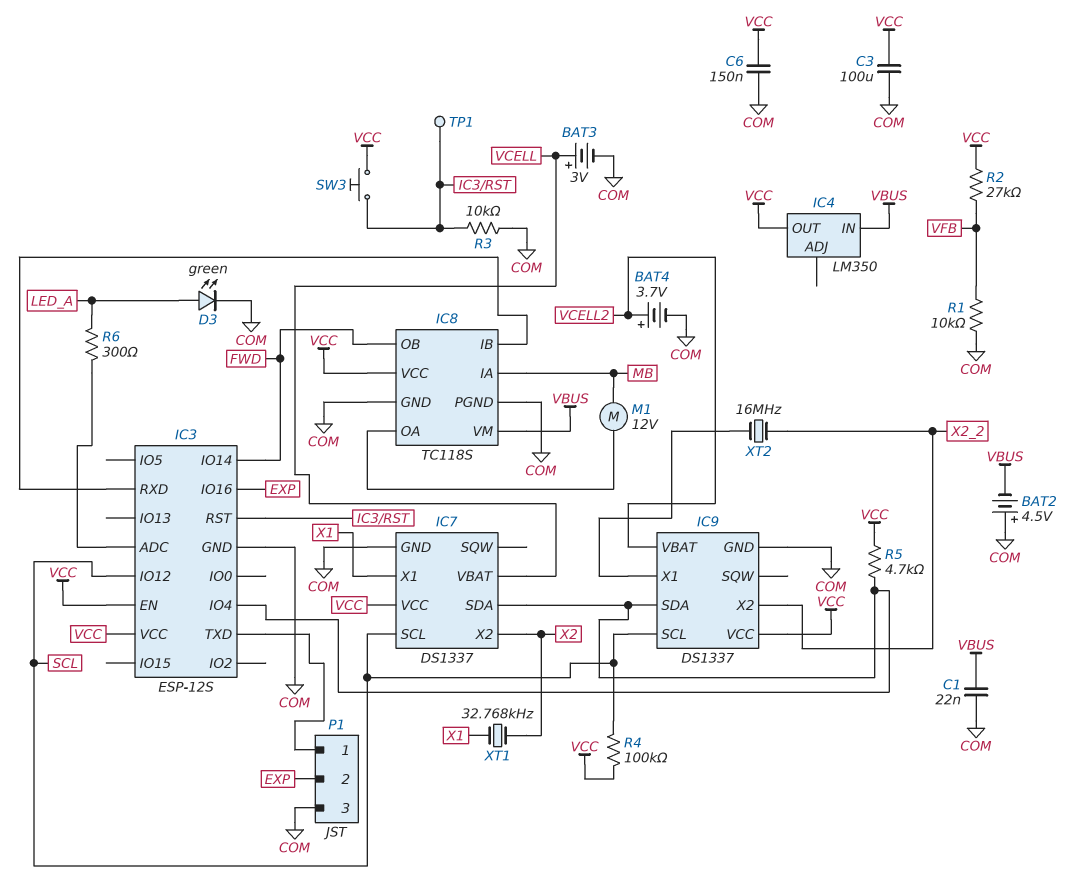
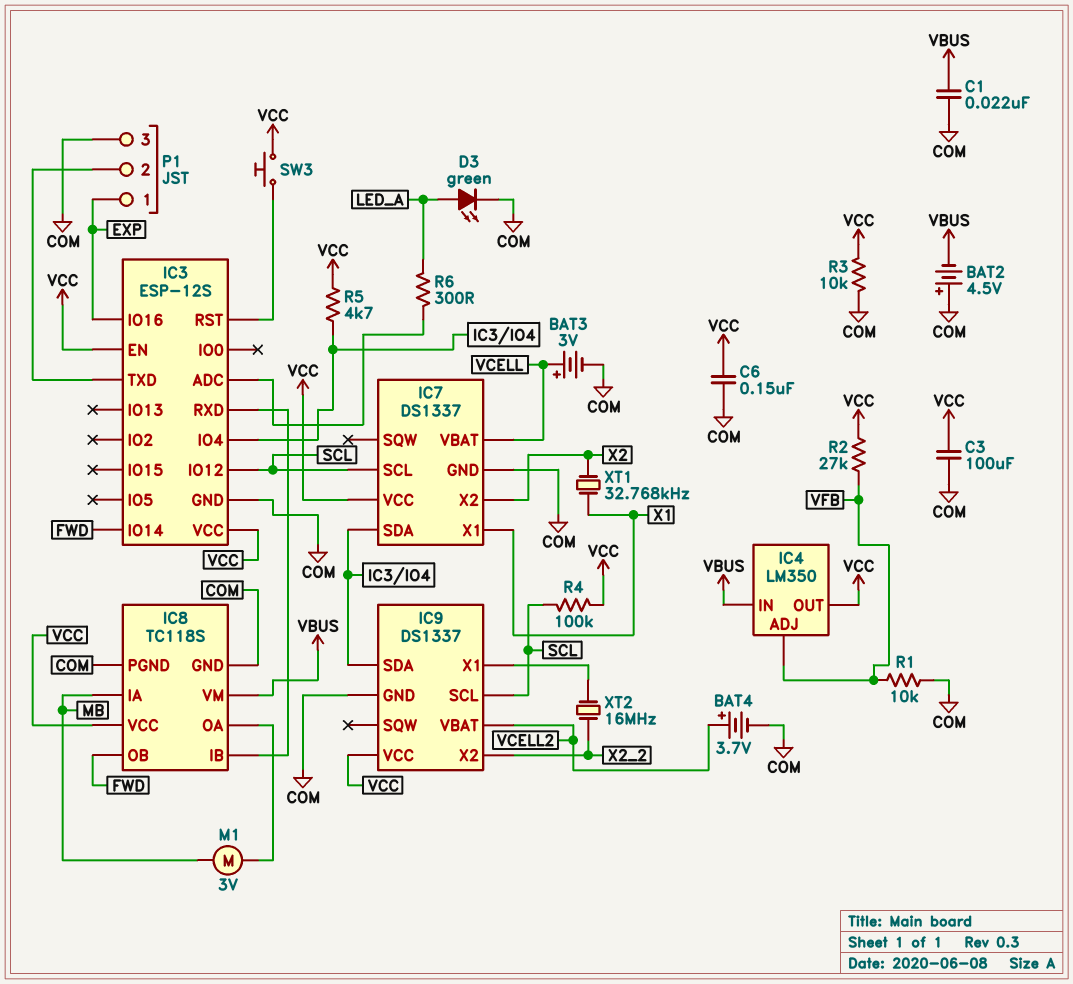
IC4 pin ADJ: none -> VFB
M1: motor 12V (IC8/OA, MB) -> motor 3V (IC8/OA, MB)
P1 pin 1: IC3/TXD -> EXP
P1 pin 2: EXP -> IC3/TXD
R3: 10k (COM, IC3/RST) -> 10k (COM, VCC)
TP1: test point (IC3/RST) -> none

